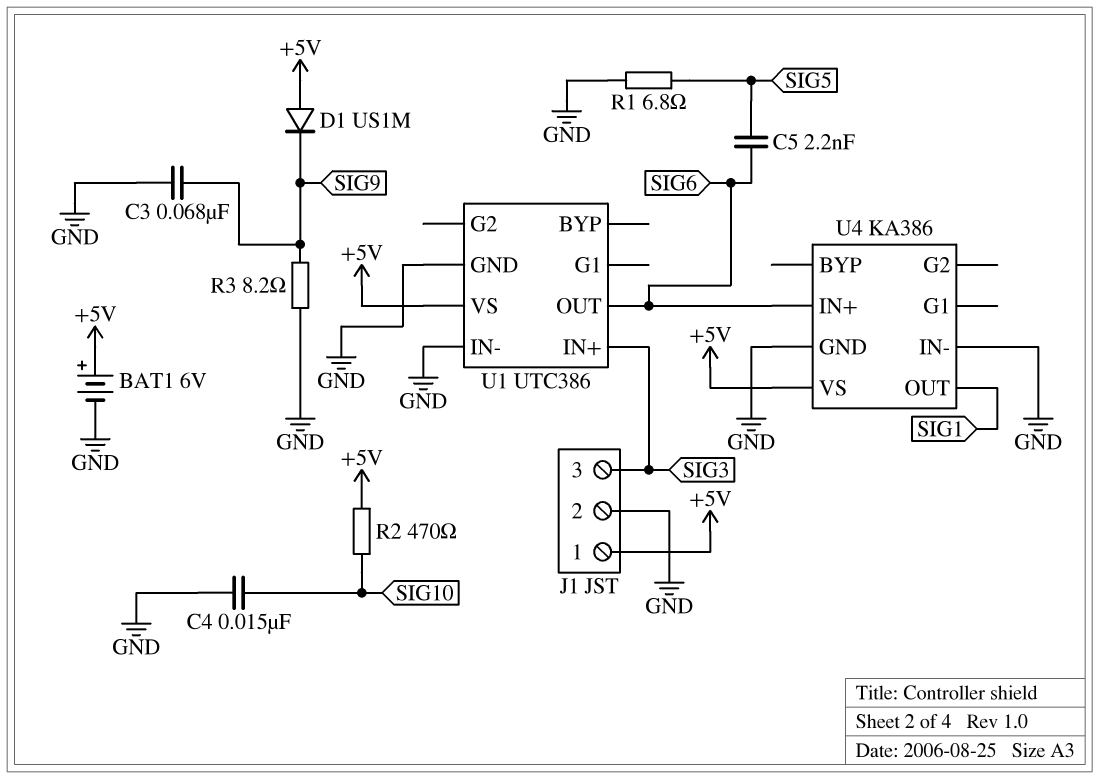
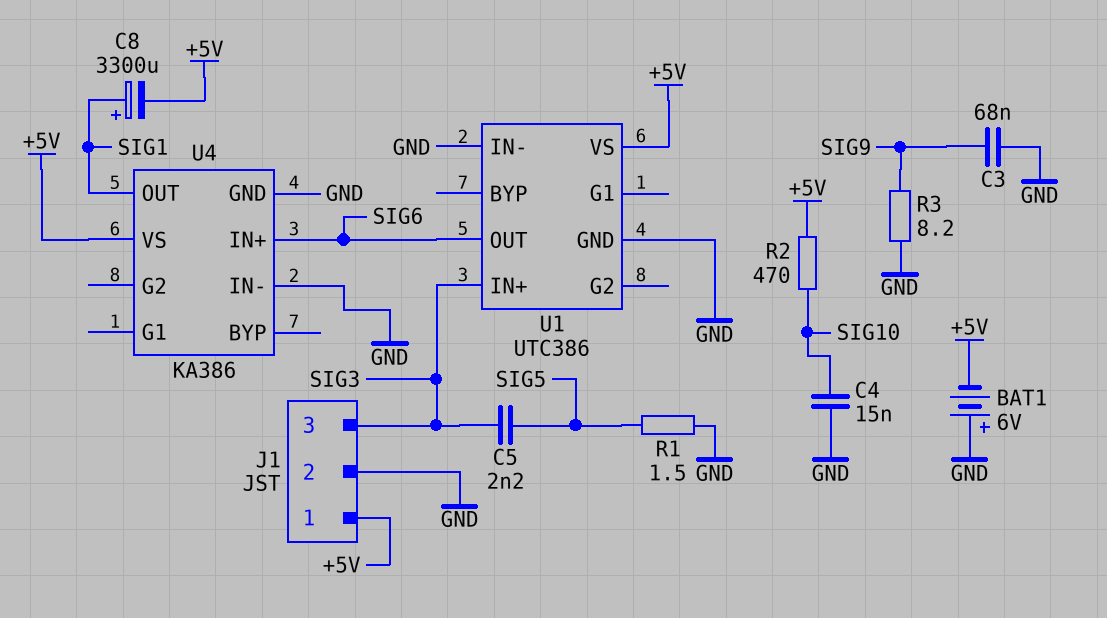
BAT1: 6V (plus +5V, minus GND) -> 6V (plus GND, minus +5V)
C5: 2.2nF (SIG5, SIG6) -> 2.2nF (SIG3, SIG5)
C8: none -> 3300uF (plus SIG1, minus +5V)
D1: diode US1M (A +5V, K SIG9) -> none
R1: 6.8 (GND, SIG5) -> 1.5 (GND, SIG5)

